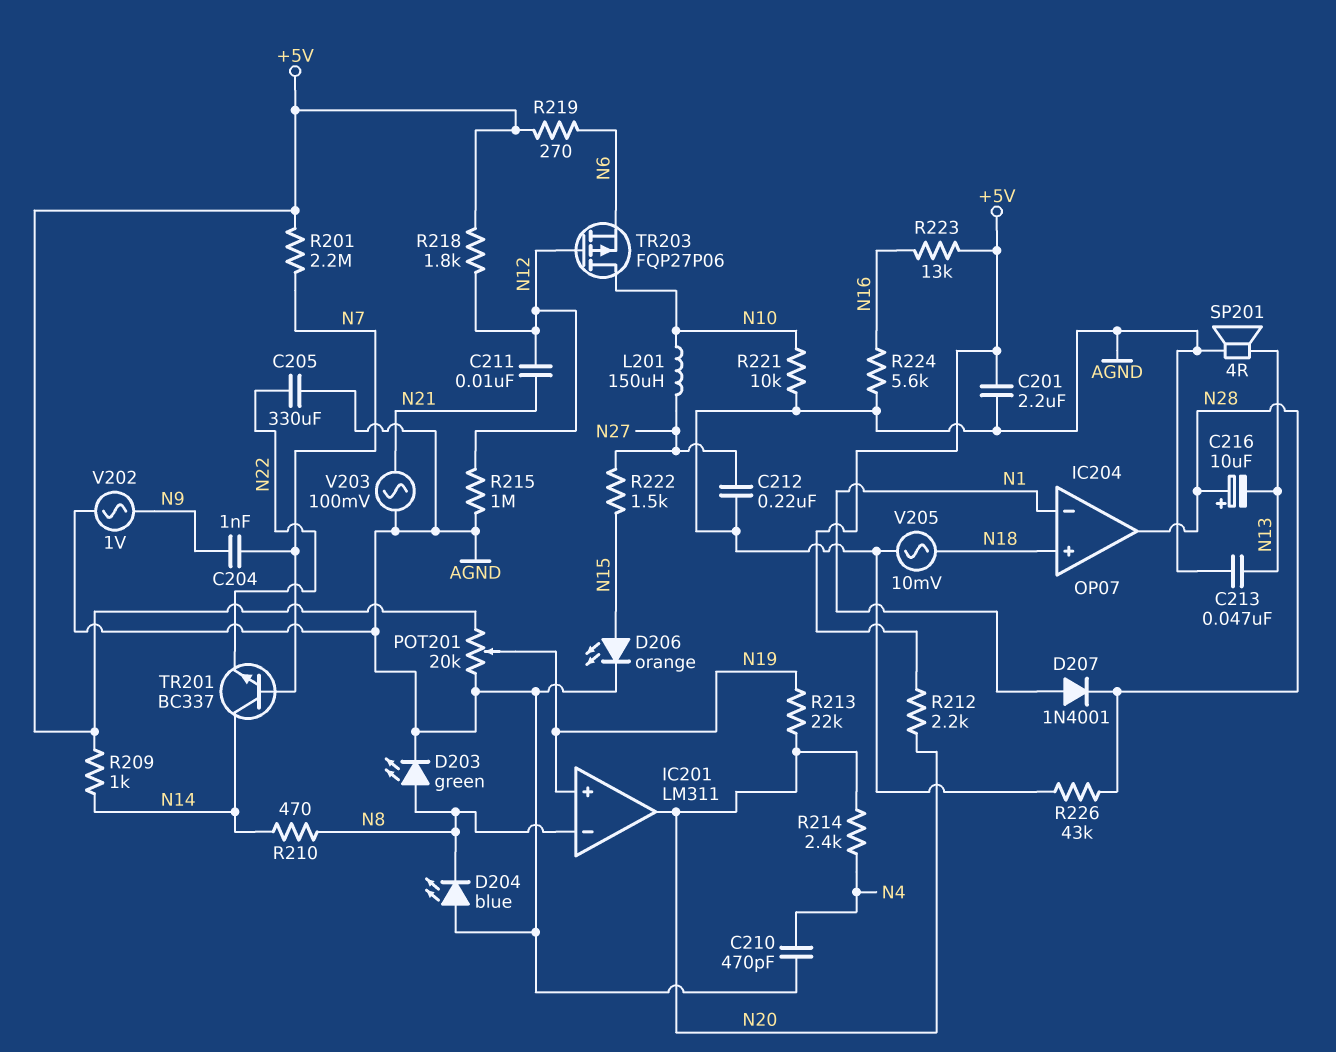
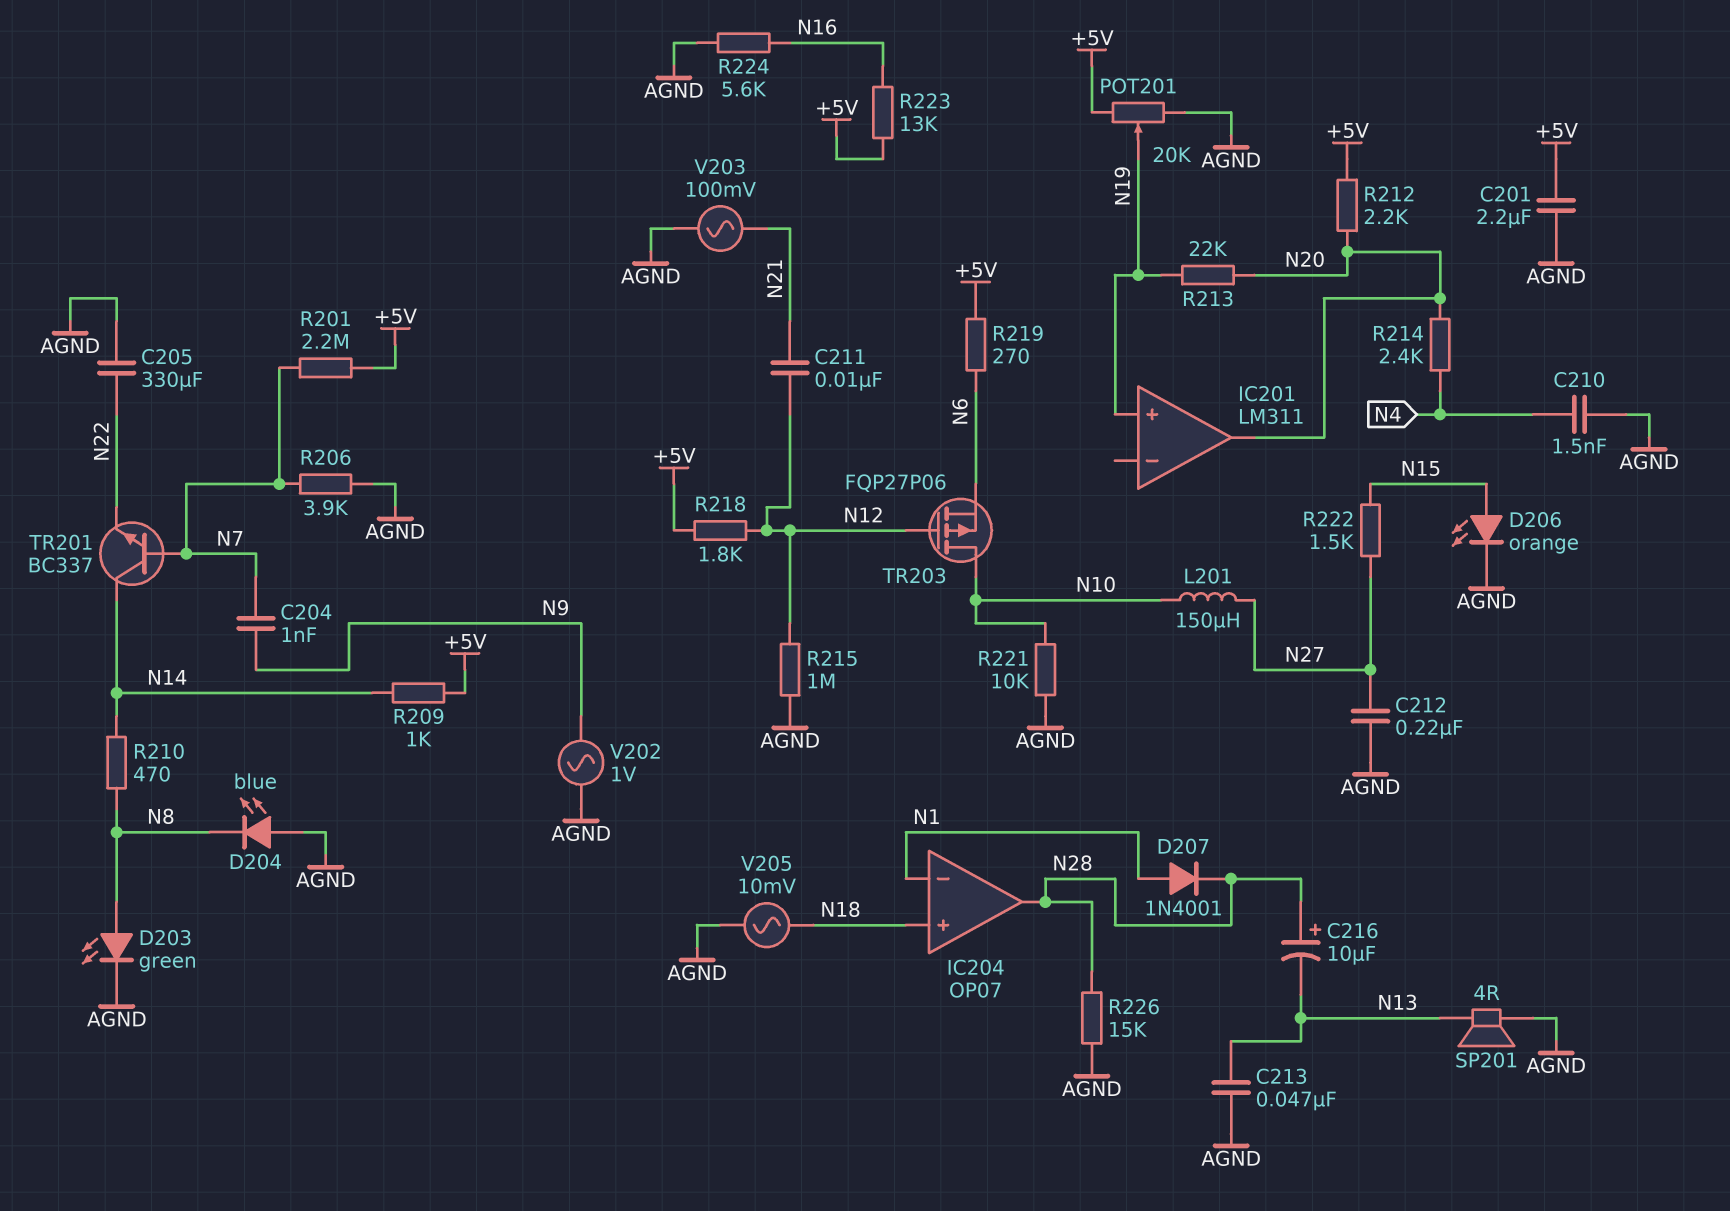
C210: 470pF (AGND, N4) -> 1.5nF (AGND, N4)
IC201 pin in-: N8 -> none
R206: none -> 3.9k (AGND, N7)
R226: 43k (AGND, N28) -> 15k (AGND, N28)

